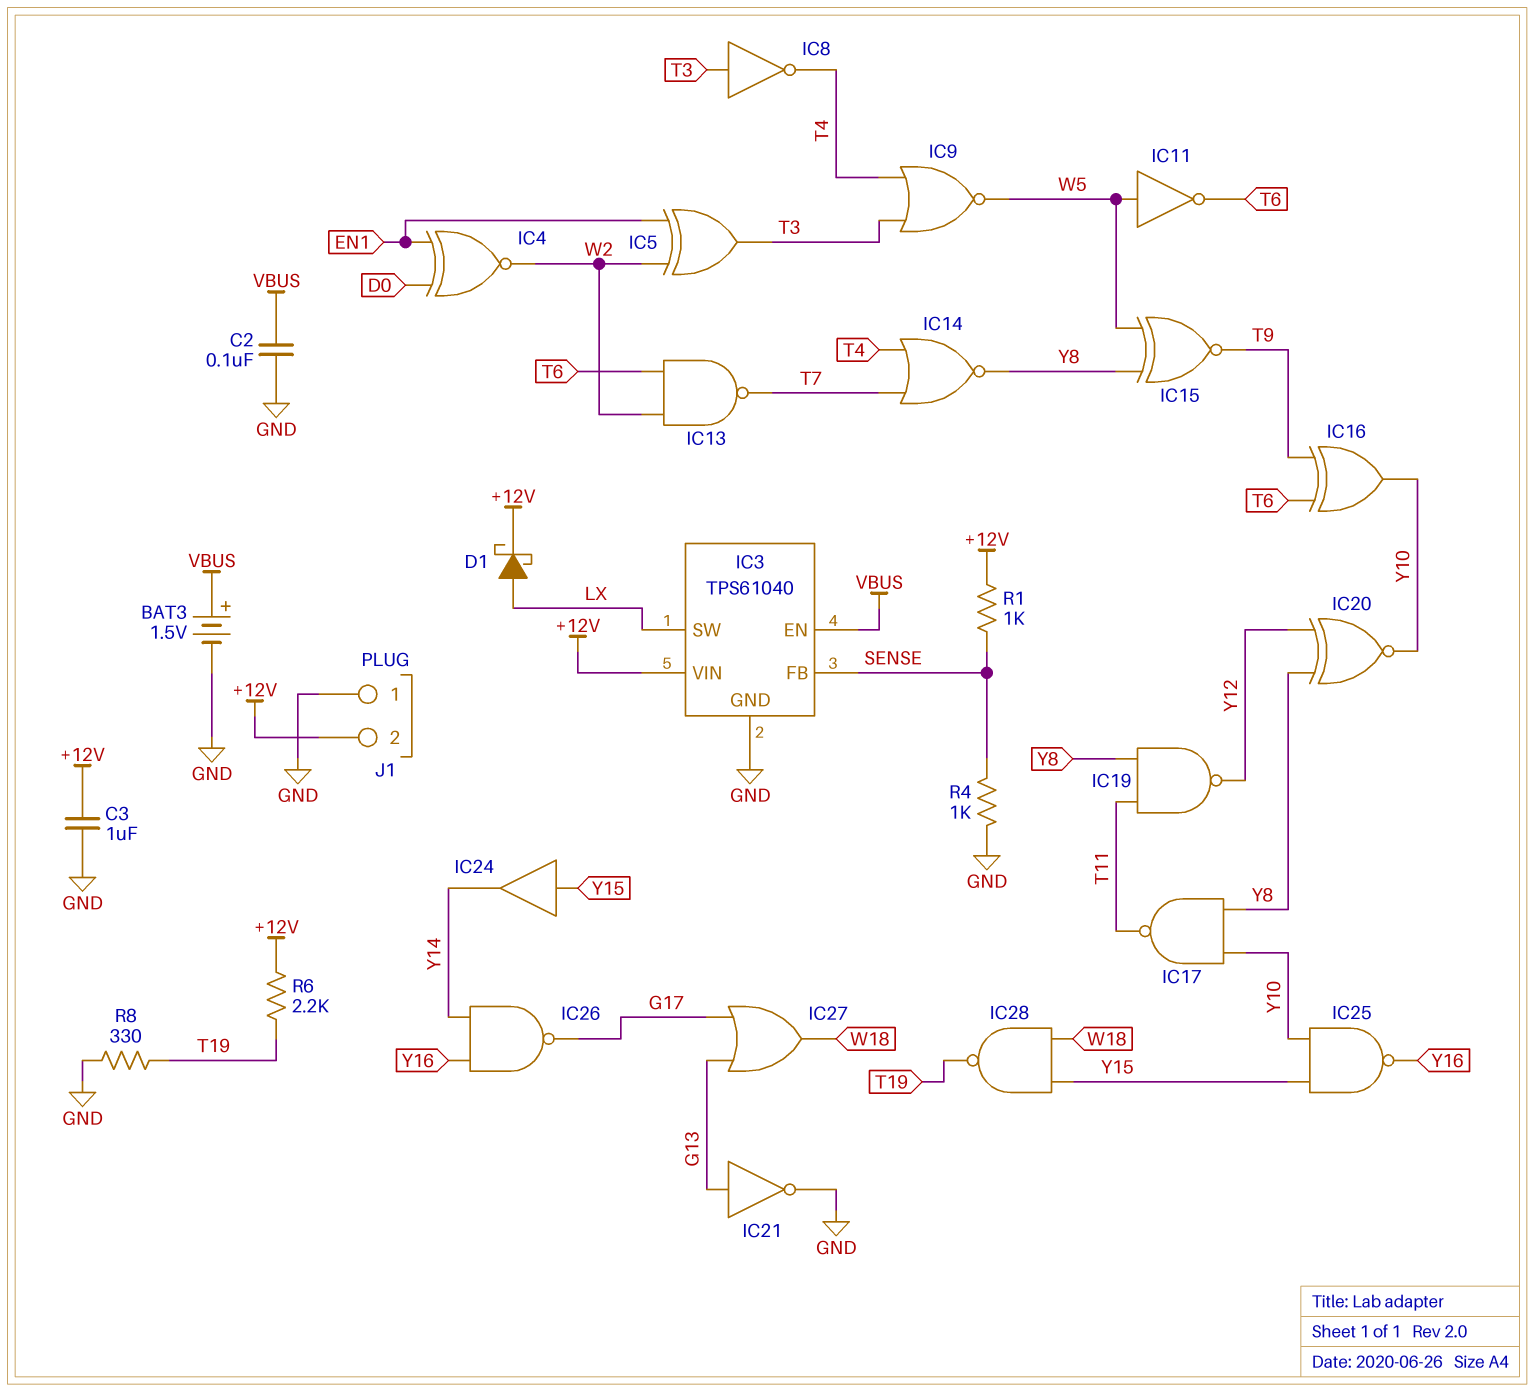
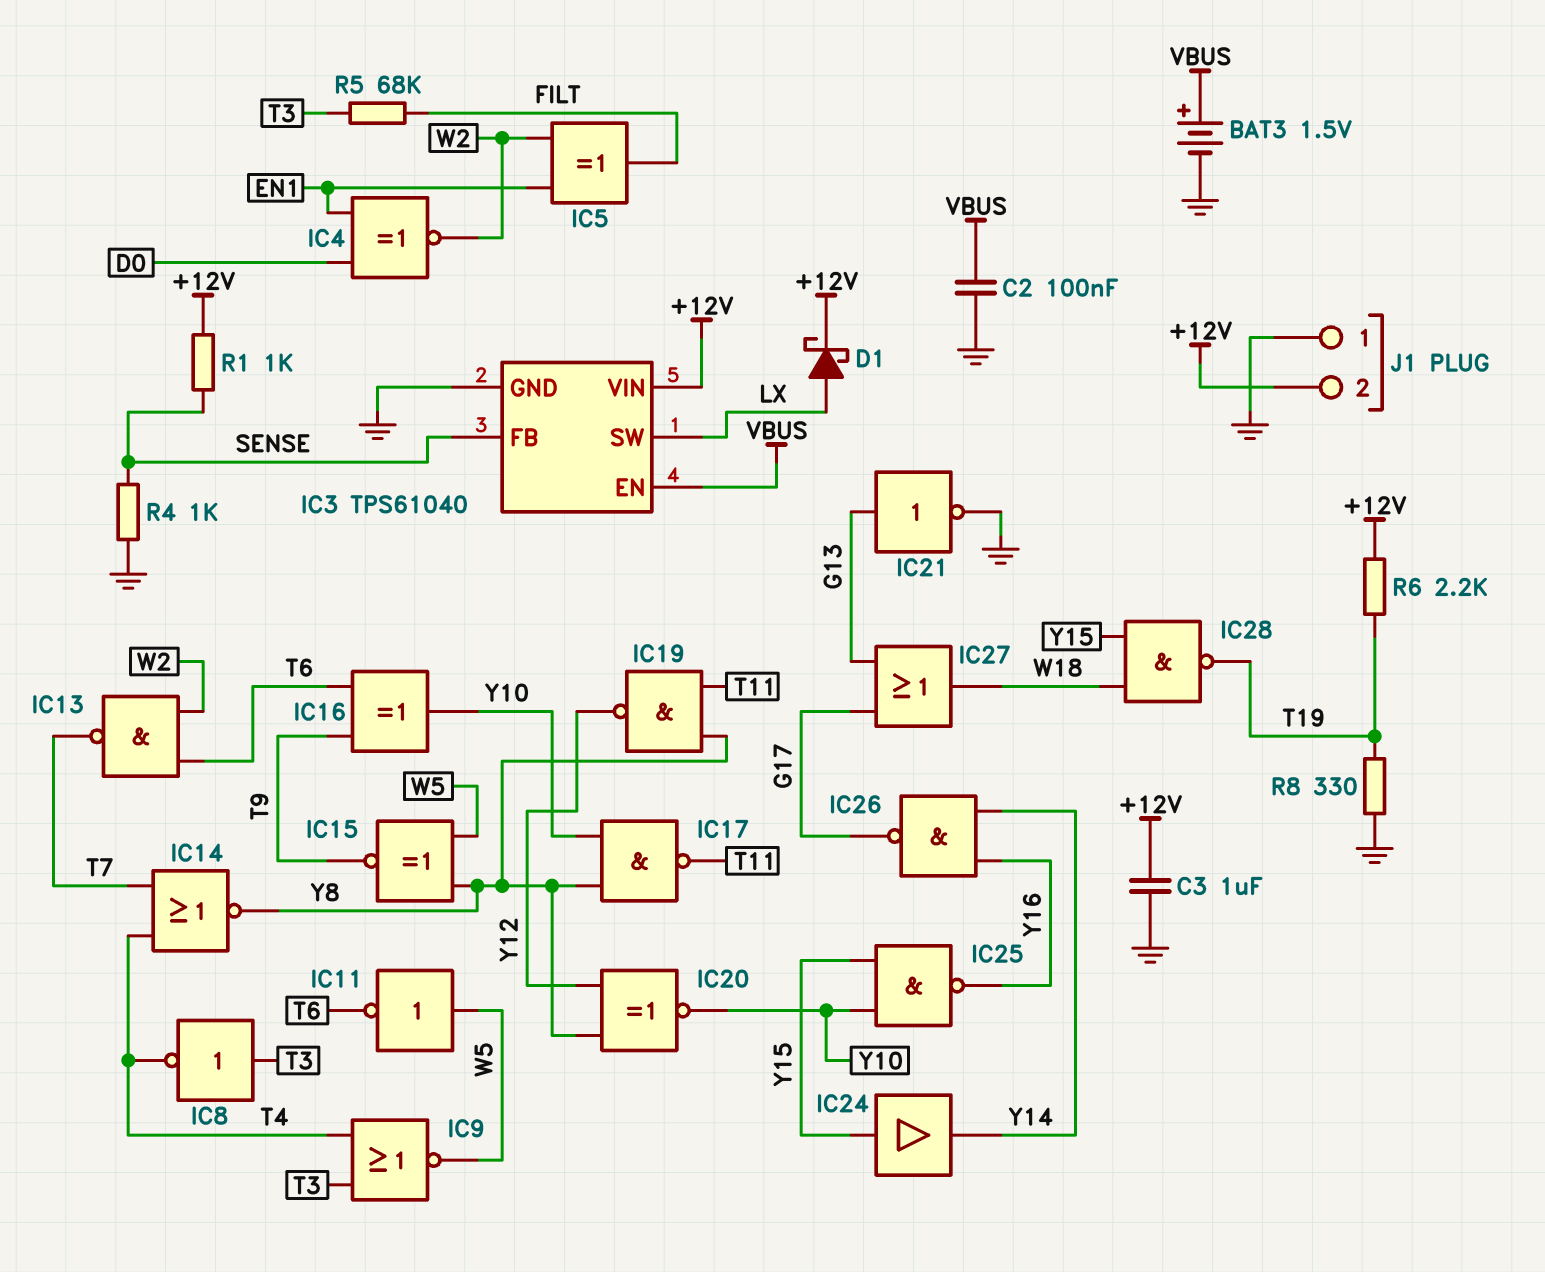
IC5: XOR (in EN1, in W2, out T3) -> XOR (in EN1, in W2, out FILT)
R5: none -> 68k (FILT, T3)

